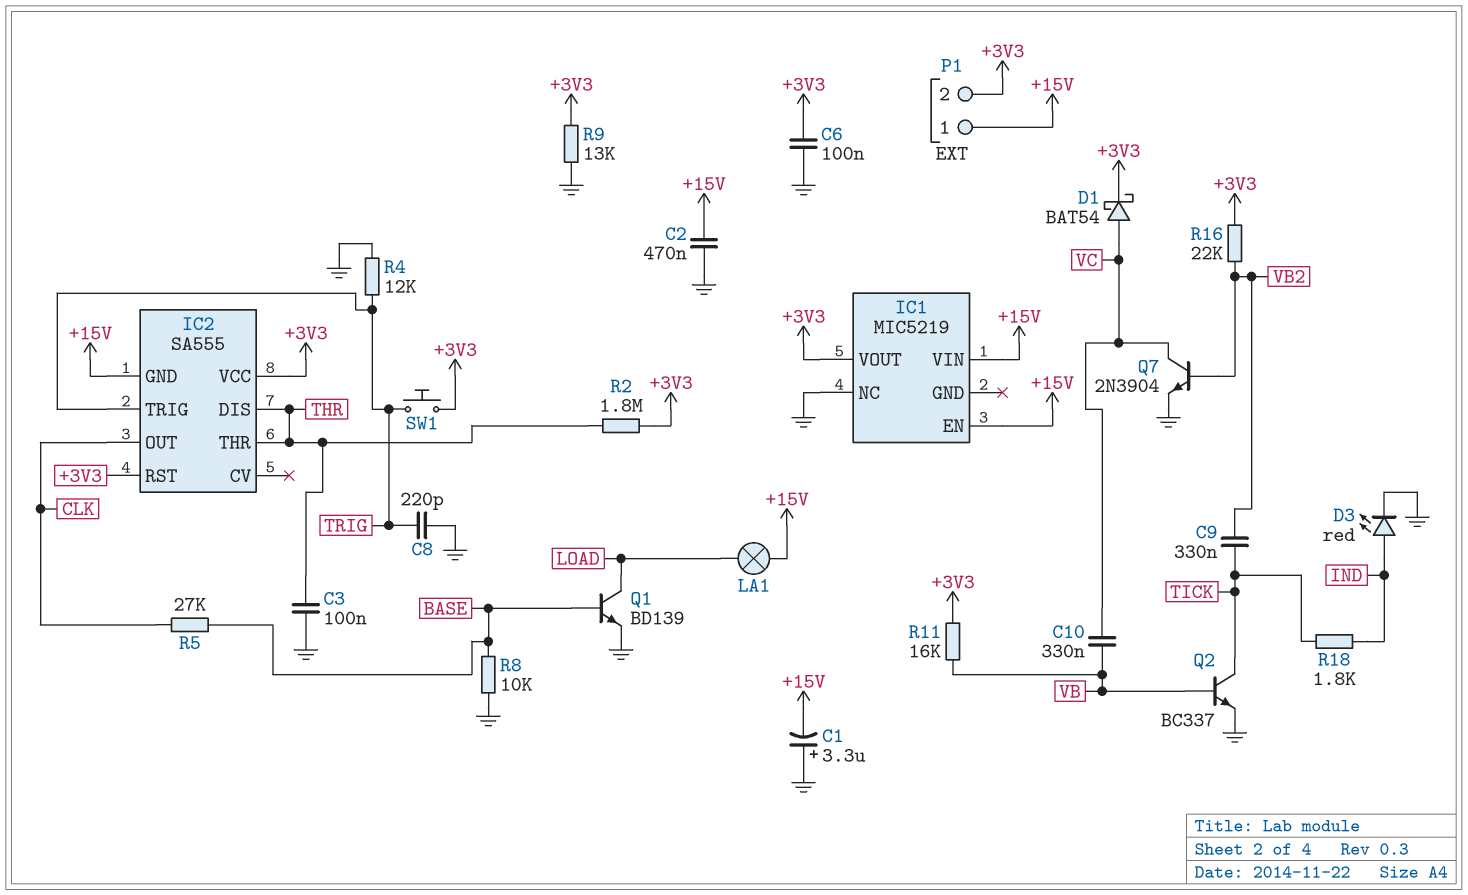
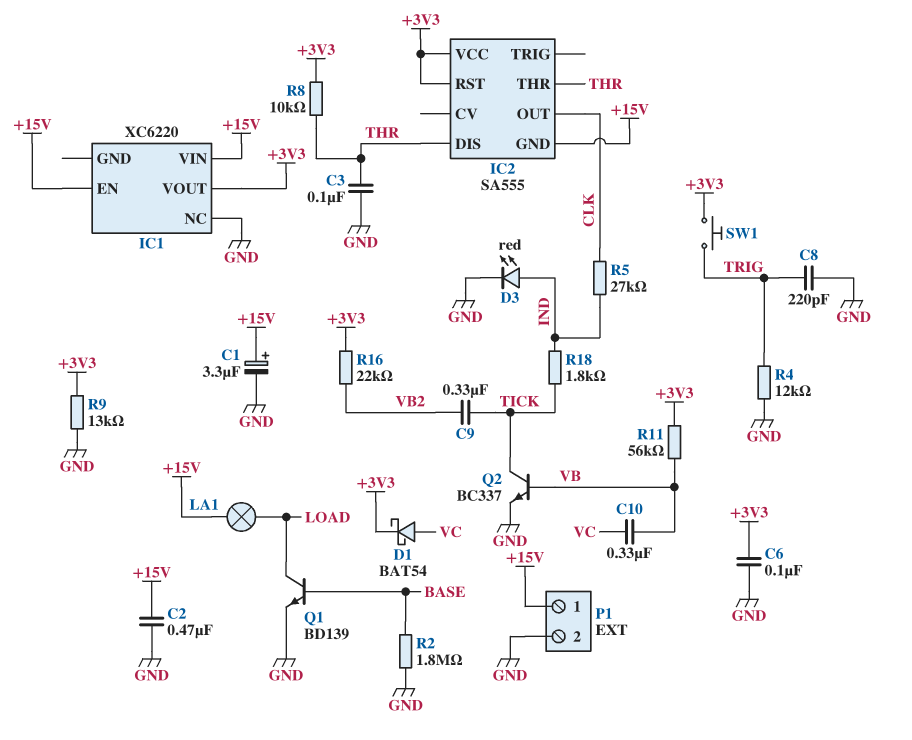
C1: 3.3uF (plus GND, minus +15V) -> 3.3uF (plus +15V, minus GND)
IC1: MIC5219 -> XC6220
IC2 pin TRIG: TRIG -> none
P1 pin 2: +3V3 -> GND
Q7: NPN 2N3904 (B VB2, C VC, E GND) -> none
R2: 1.8M (+3V3, THR) -> 1.8M (BASE, GND)
R5: 27k (BASE, CLK) -> 27k (CLK, IND)
R8: 10k (BASE, GND) -> 10k (+3V3, THR)
R11: 16k (+3V3, VB) -> 56k (+3V3, VB)

